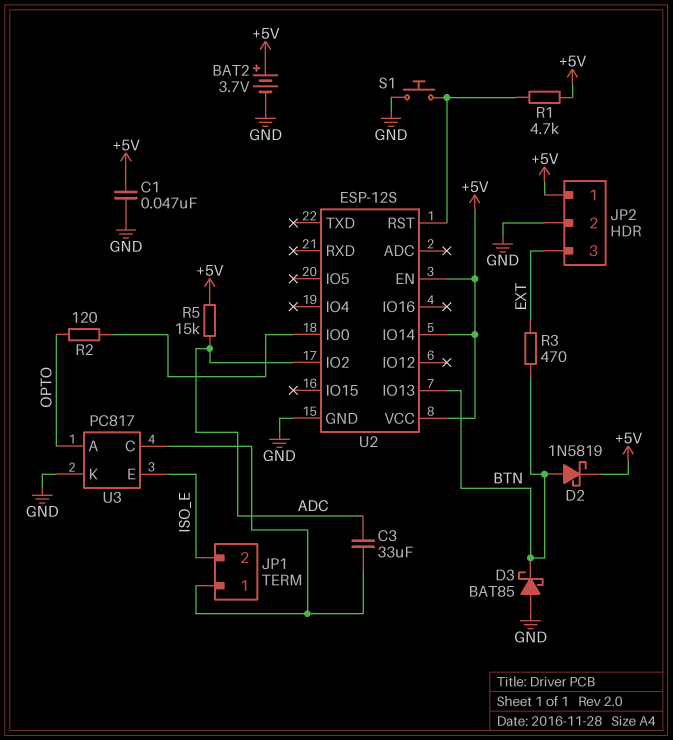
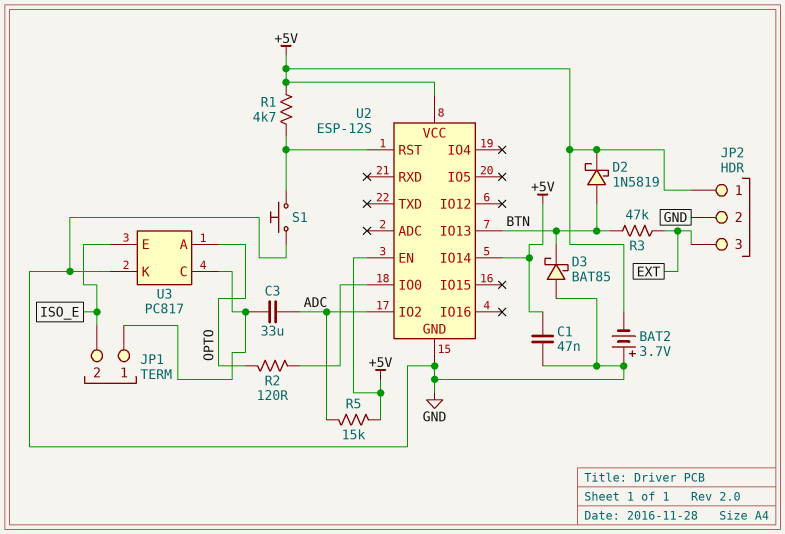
BAT2: 3.7V (plus +5V, minus GND) -> 3.7V (plus GND, minus +5V)
R3: 470 (BTN, EXT) -> 47k (BTN, EXT)

